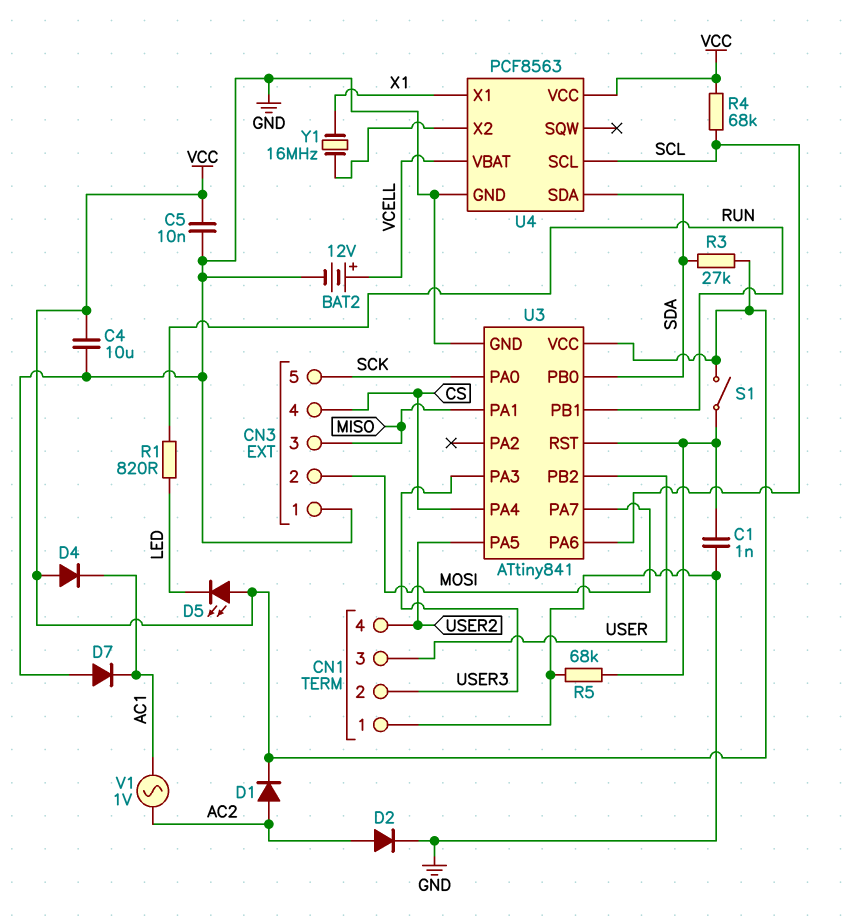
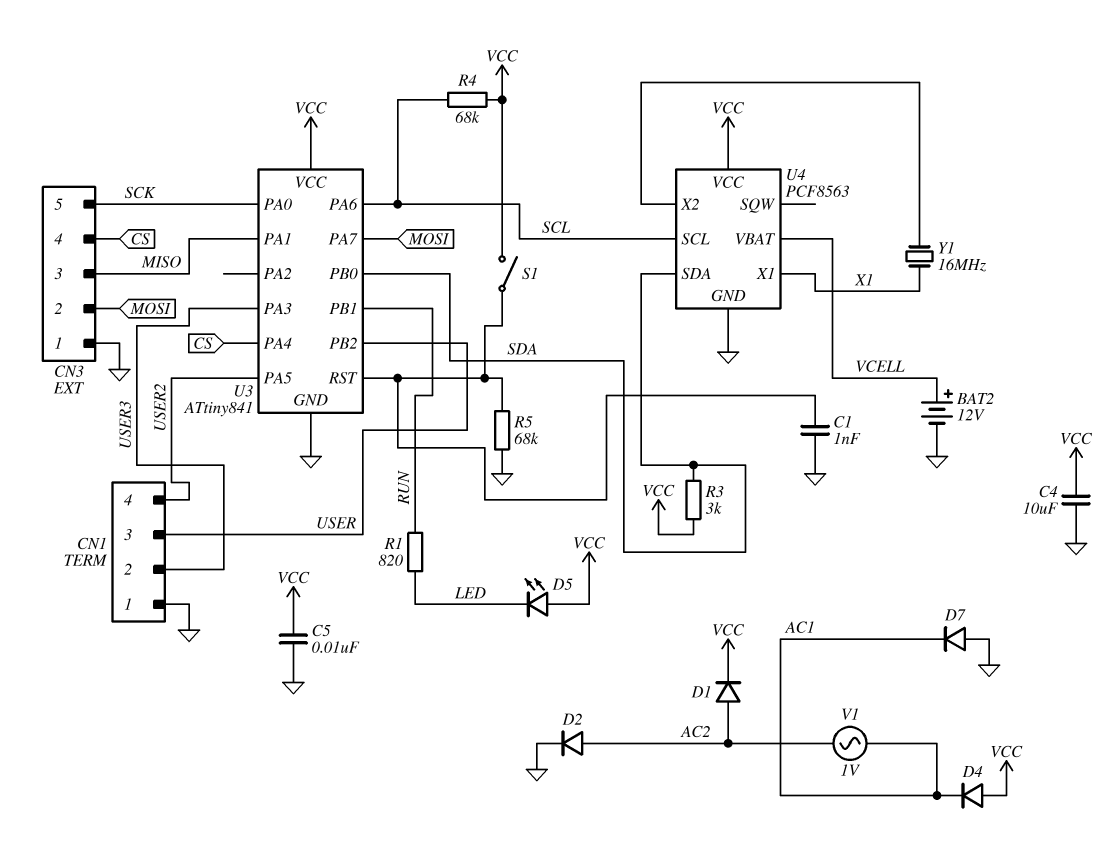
R3: 27k (SDA, VCC) -> 3k (SDA, VCC)

